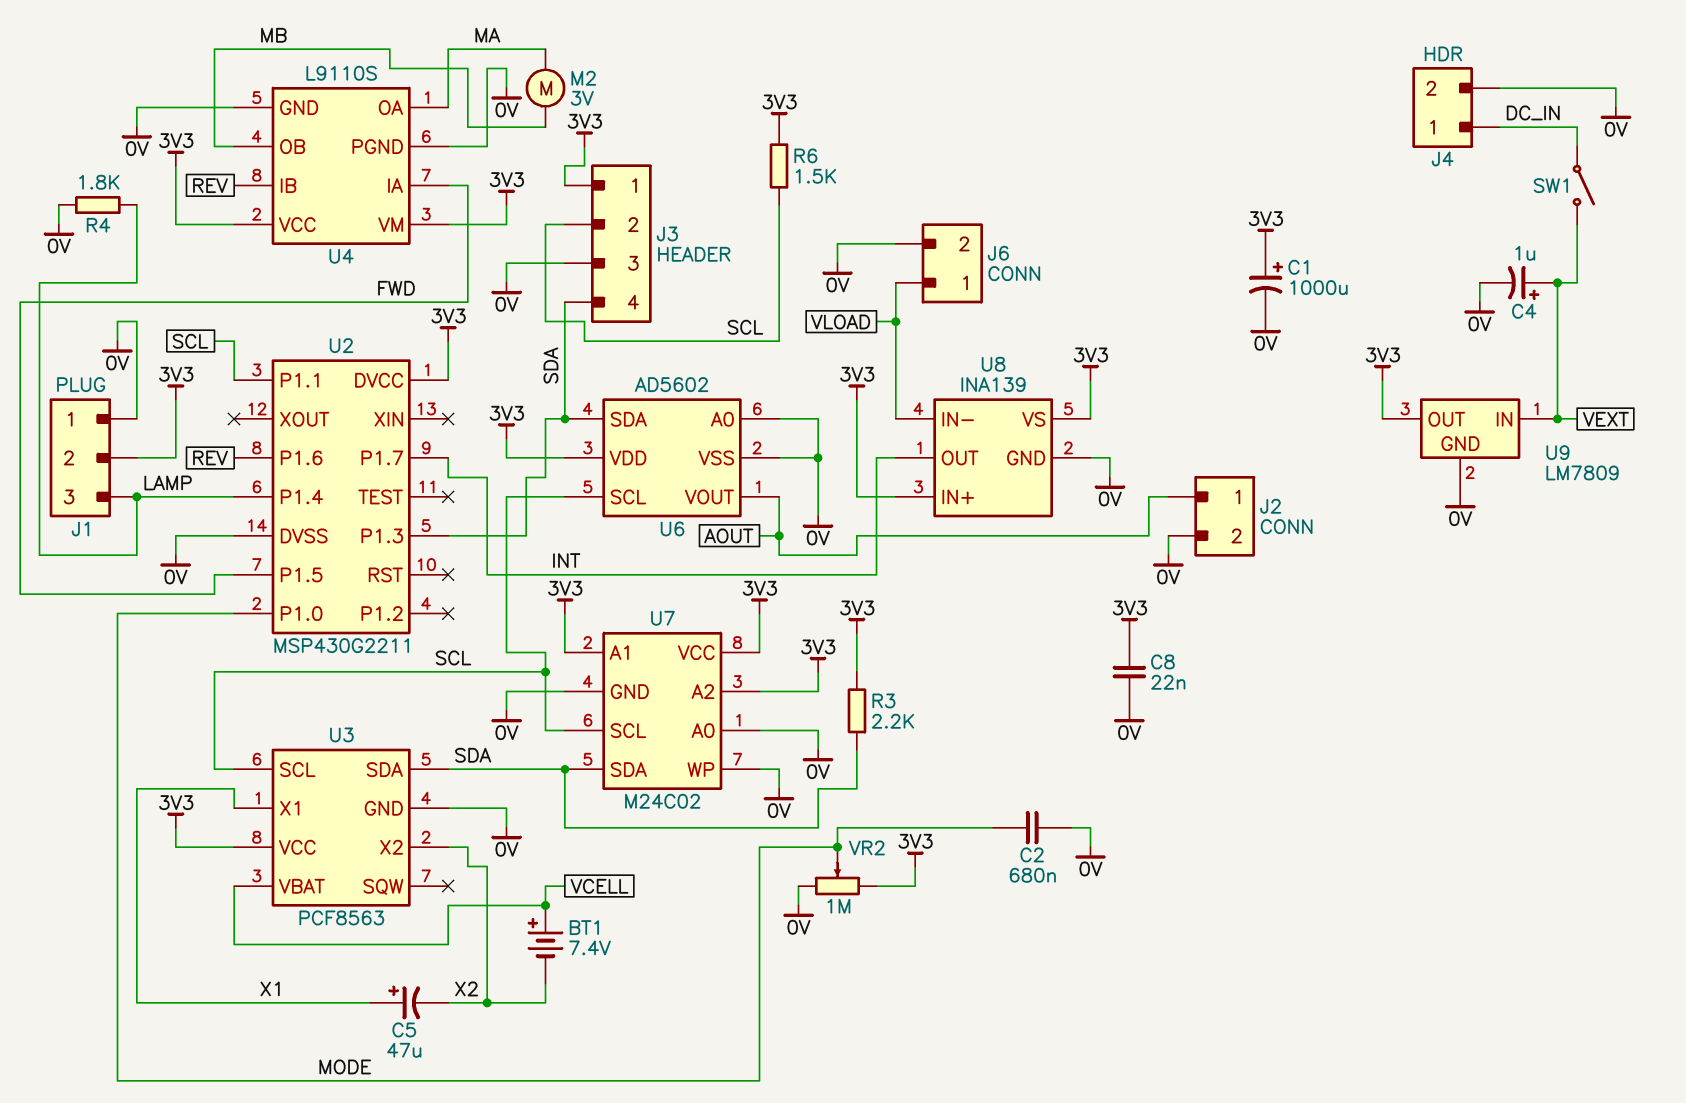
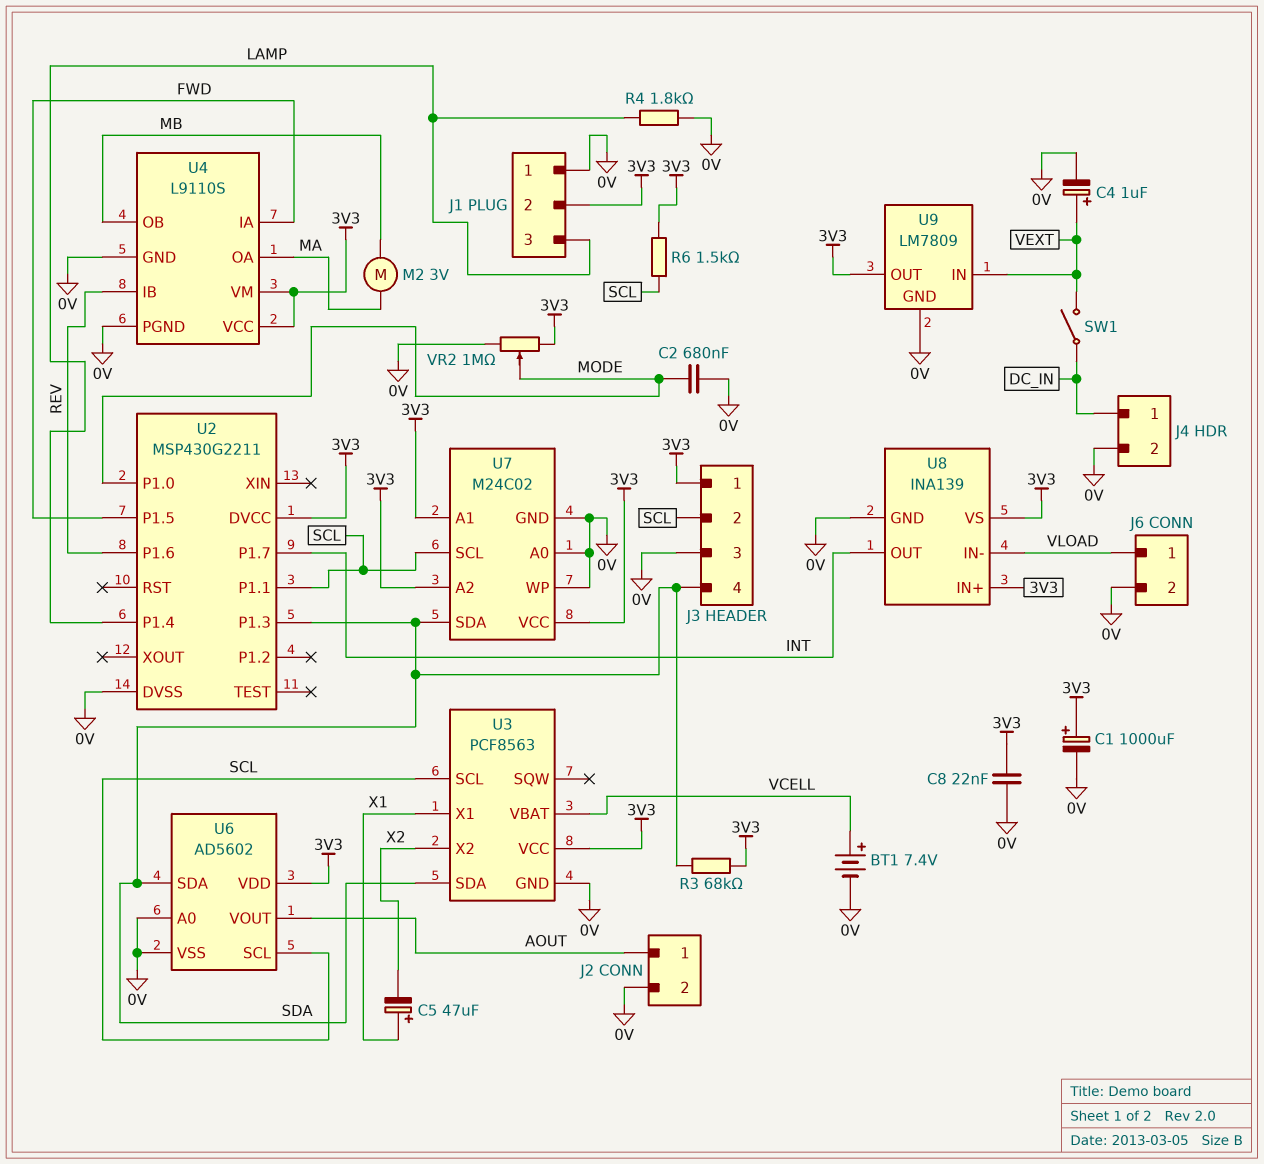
BT1: 7.4V (plus VCELL, minus X2) -> 7.4V (plus VCELL, minus 0V)
R3: 2.2k (3V3, SDA) -> 68k (3V3, SDA)

